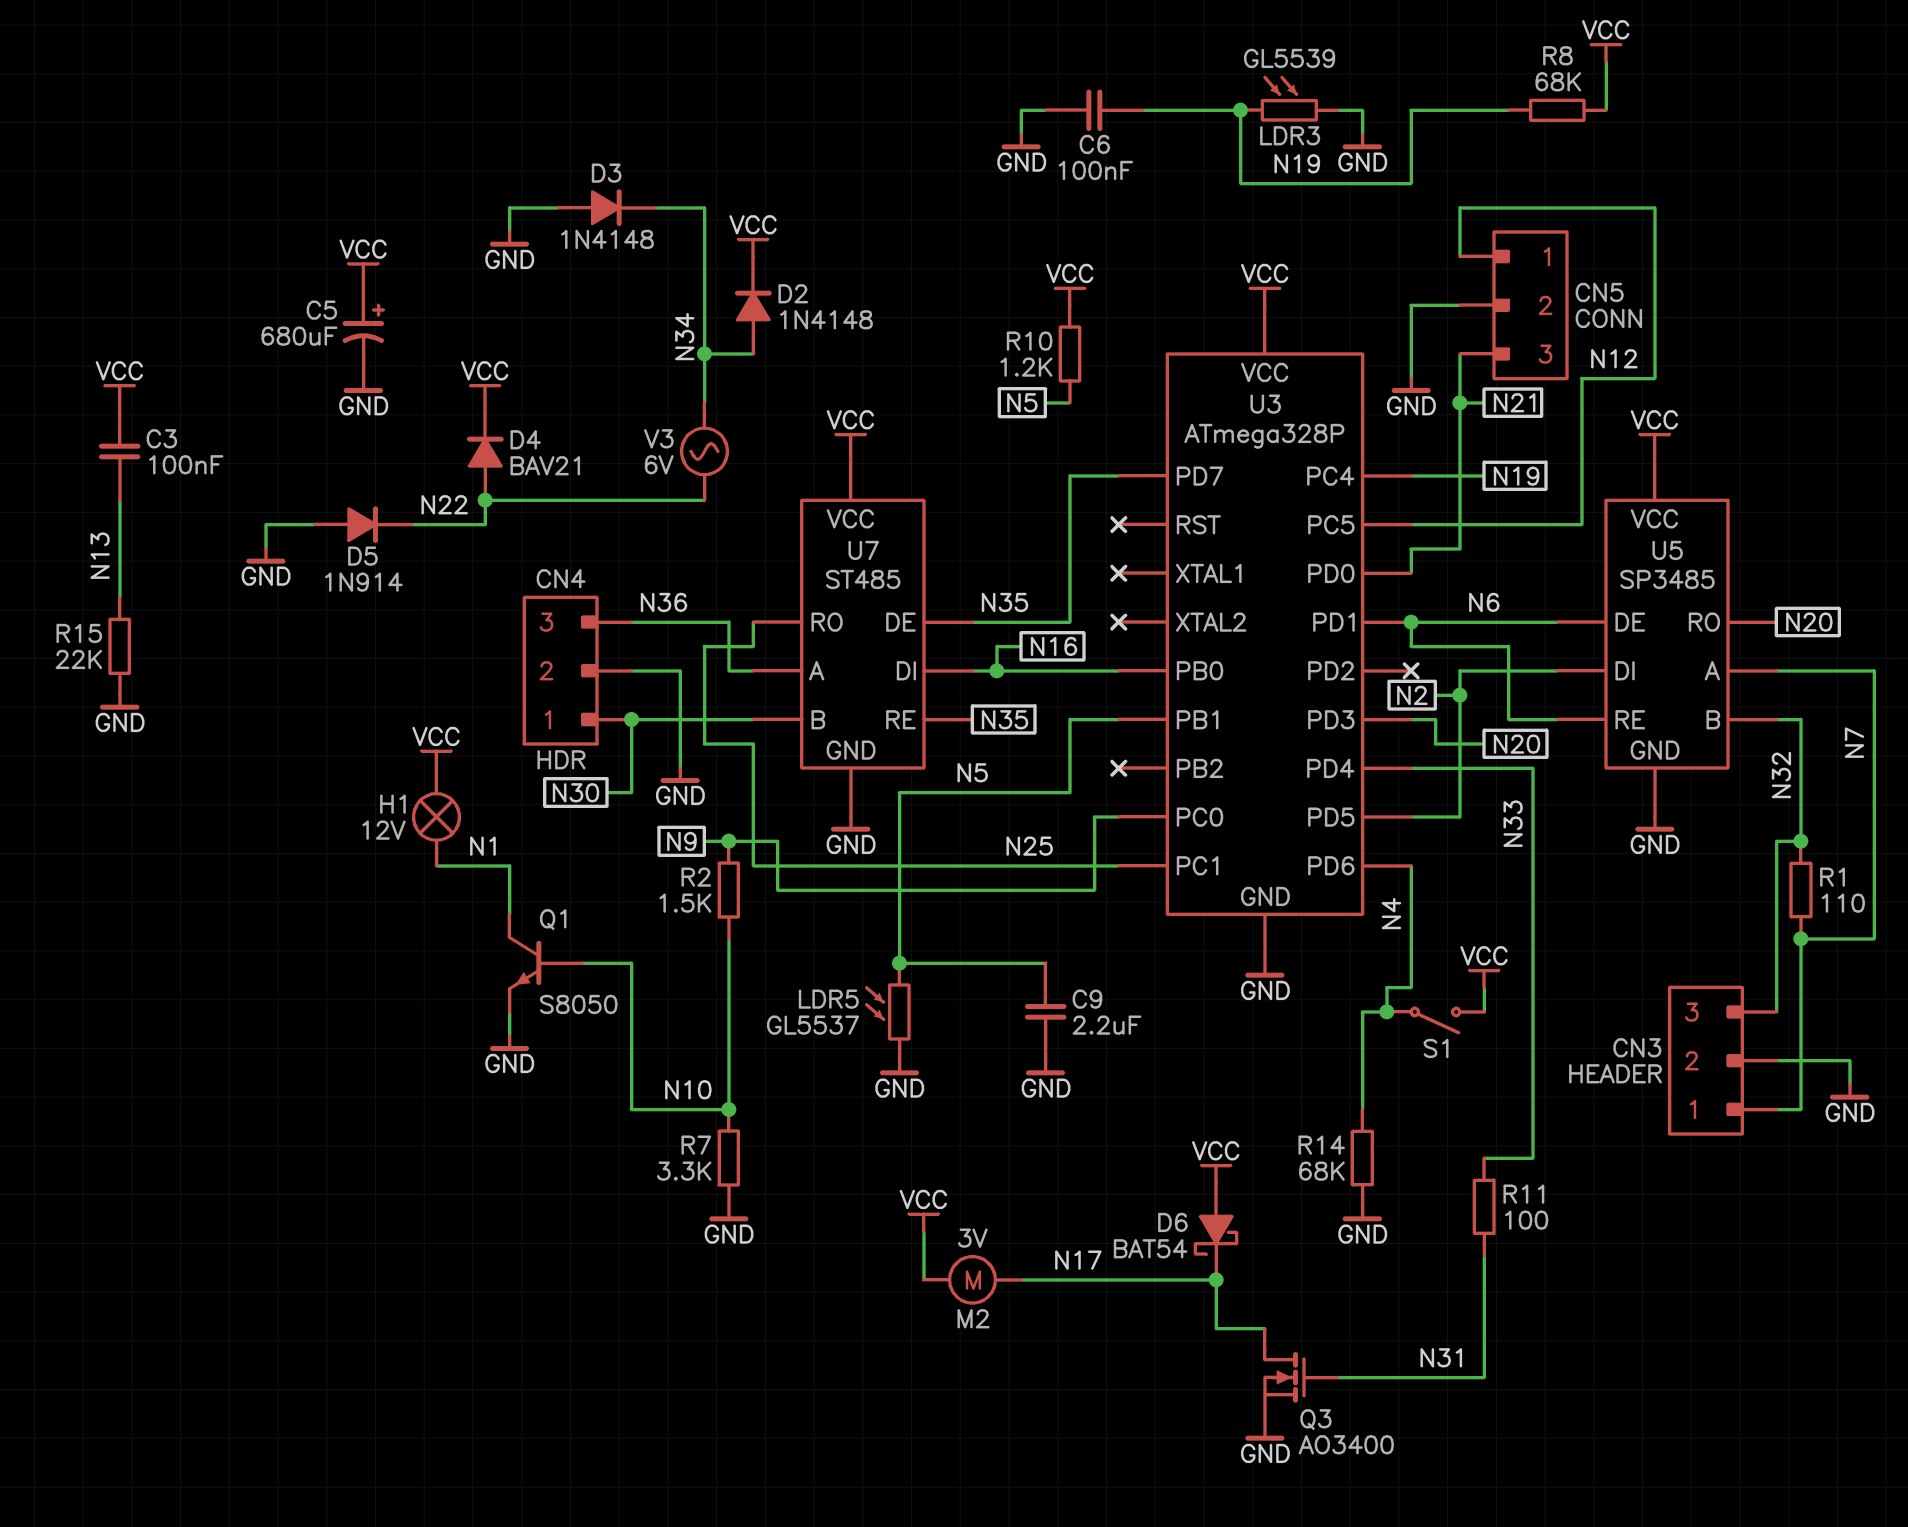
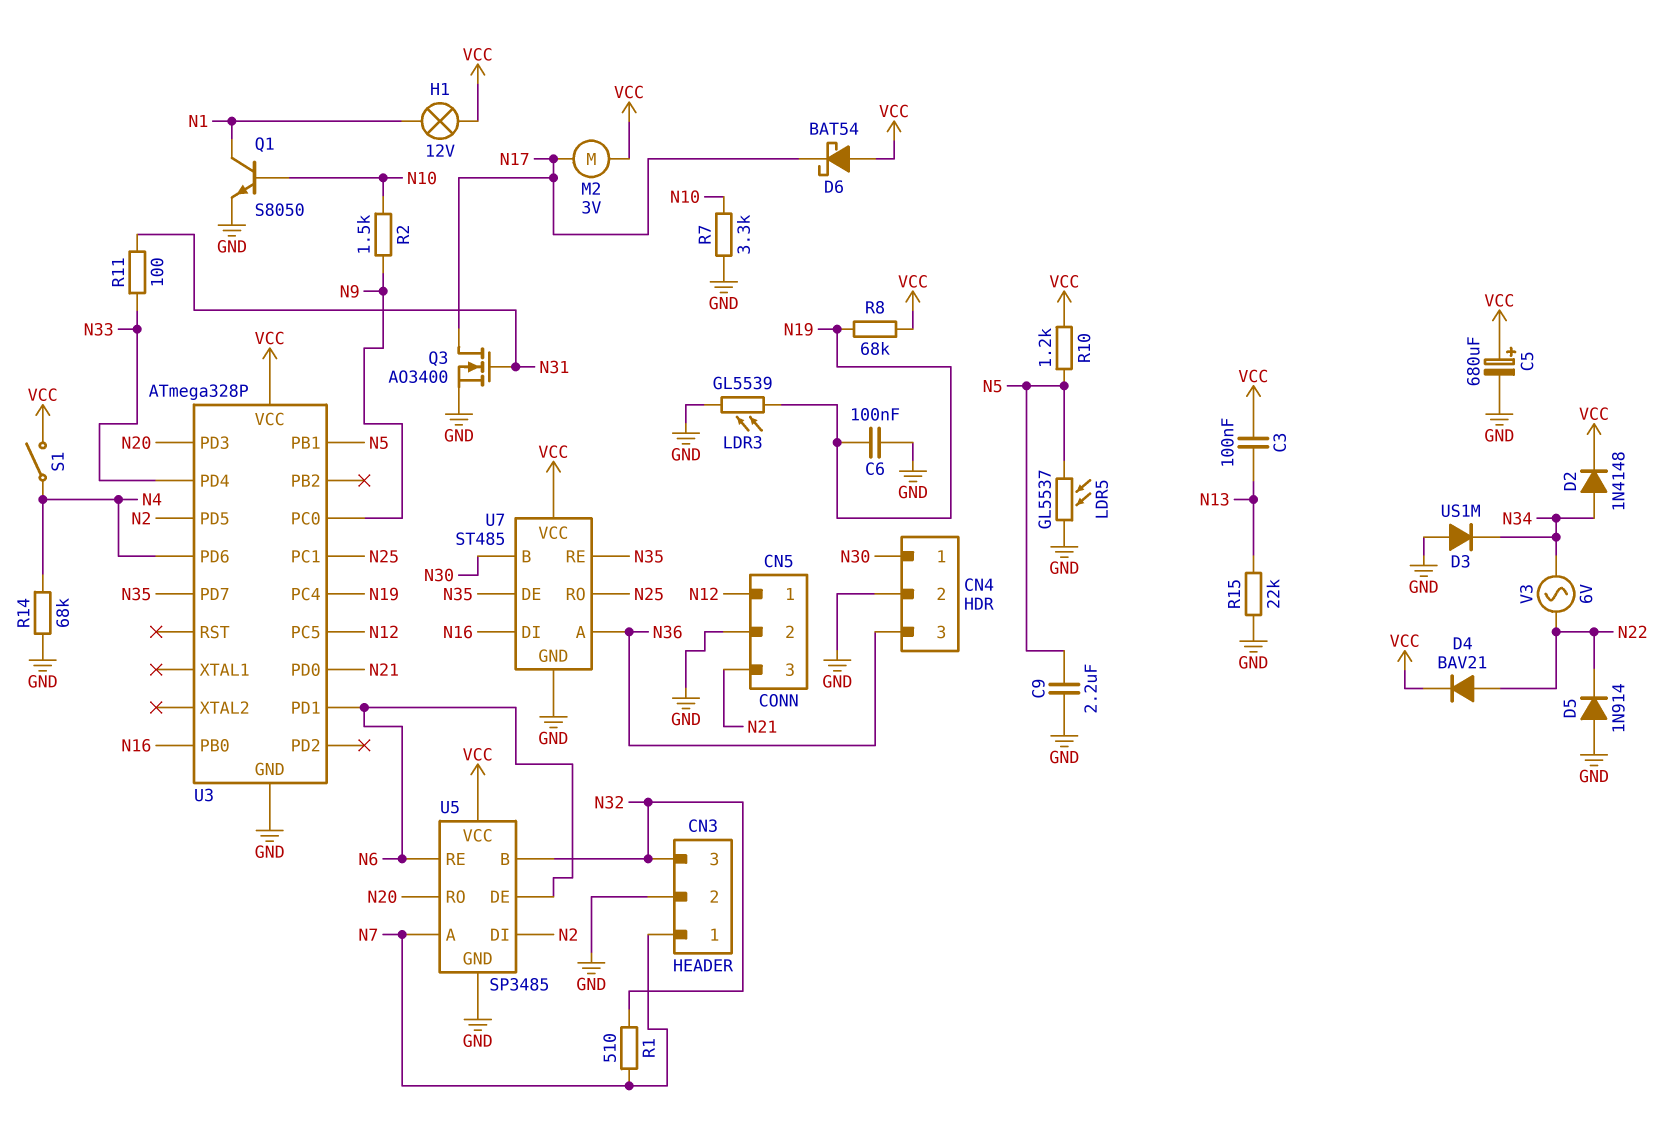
D3: diode 1N4148 (A GND, K N34) -> diode US1M (A GND, K N34)
R1: 110 (N7, N32) -> 510 (N7, N32)

